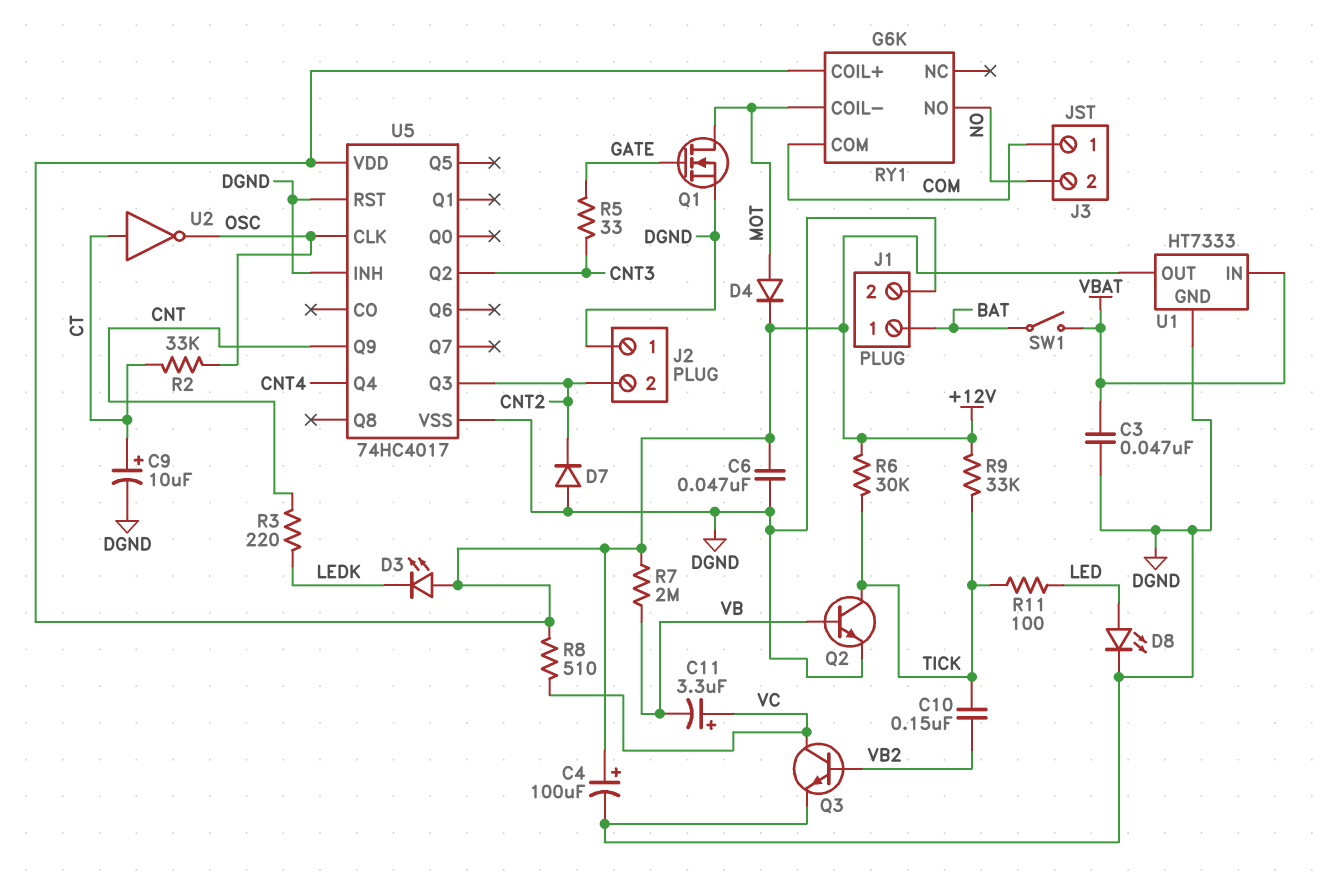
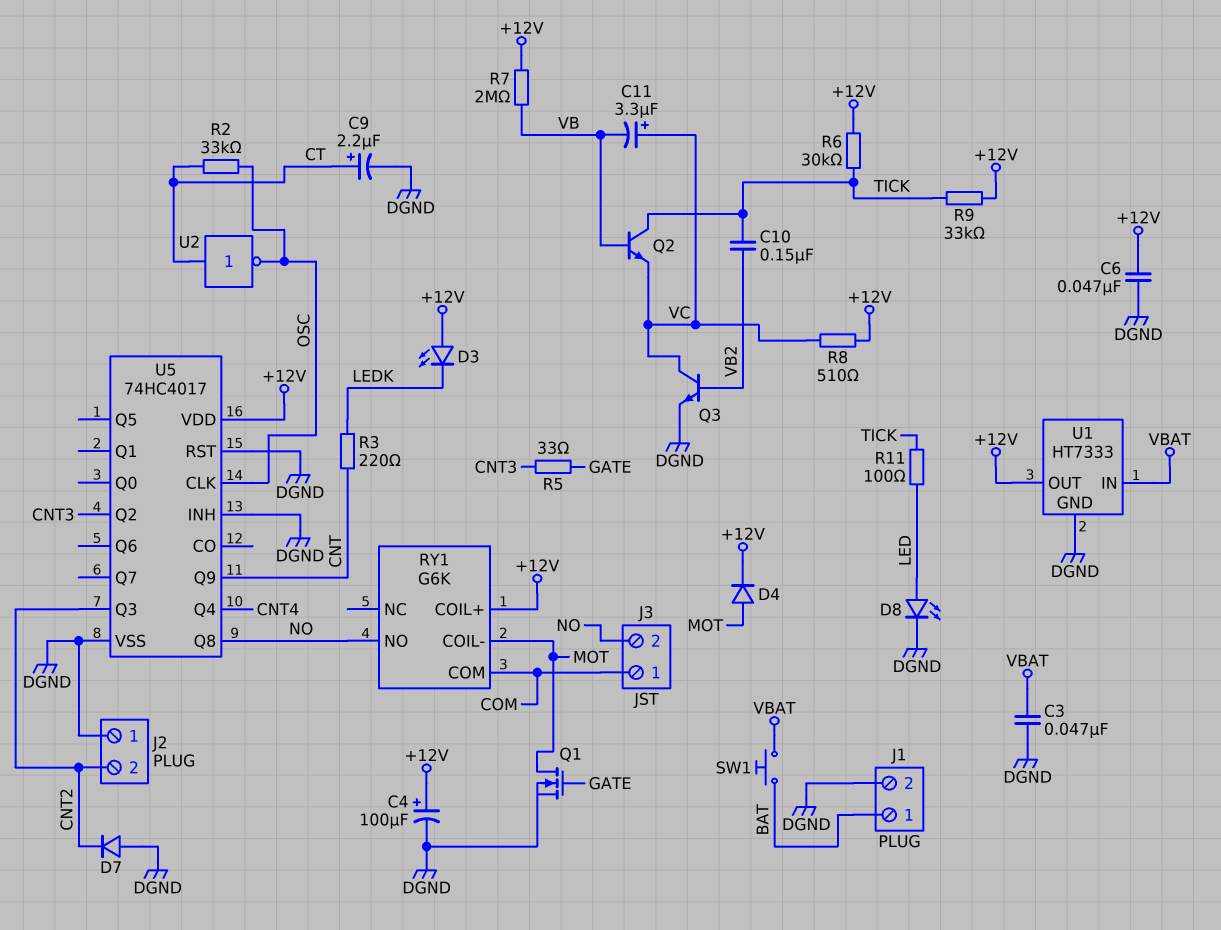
C9: 10uF (plus CT, minus DGND) -> 2.2uF (plus CT, minus DGND)
Q2: NPN (B VB, C TICK, E DGND) -> NPN (B VB, C TICK, E VC)
SW1: switch (BAT, VBAT) -> button (BAT, VBAT)
U5 pin Q8: none -> NO

